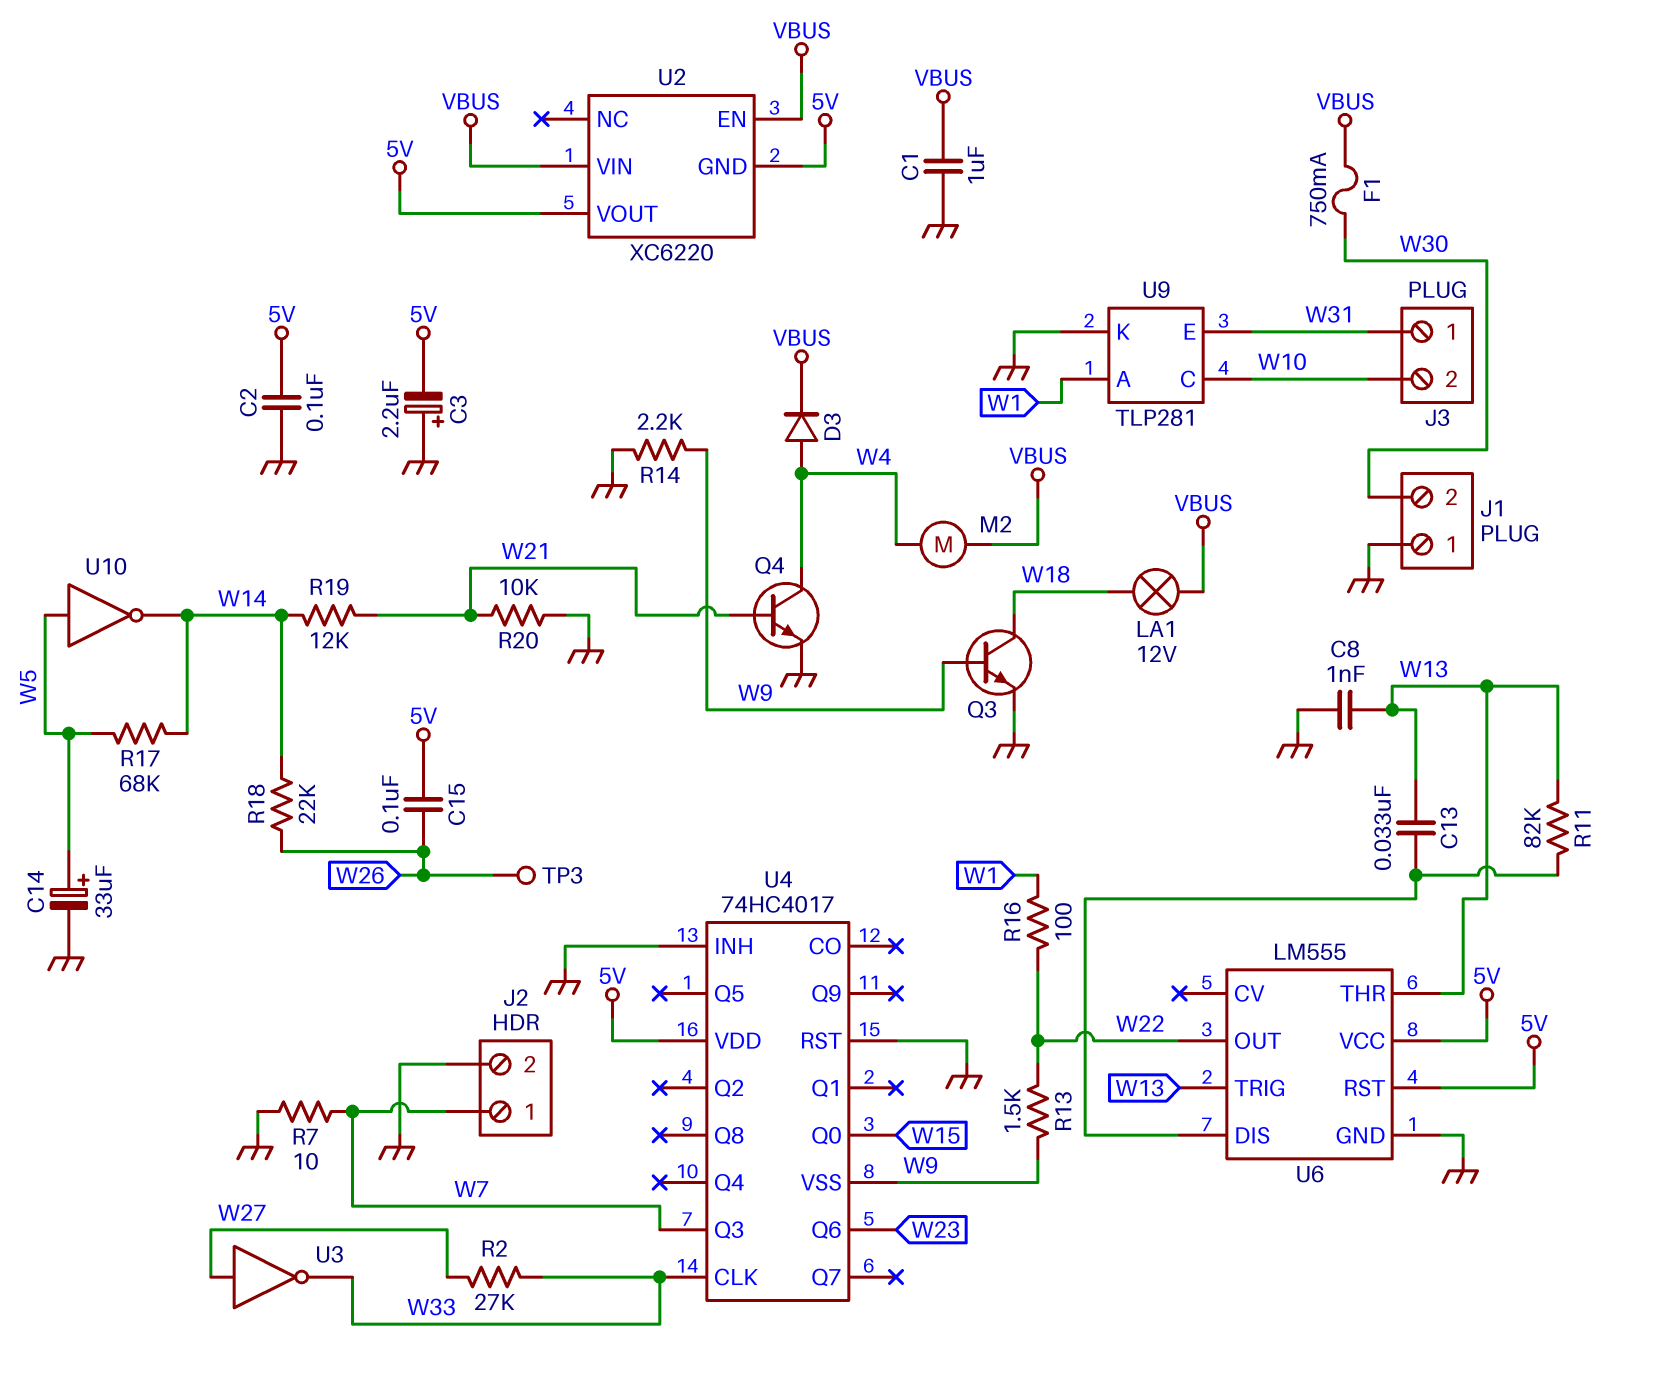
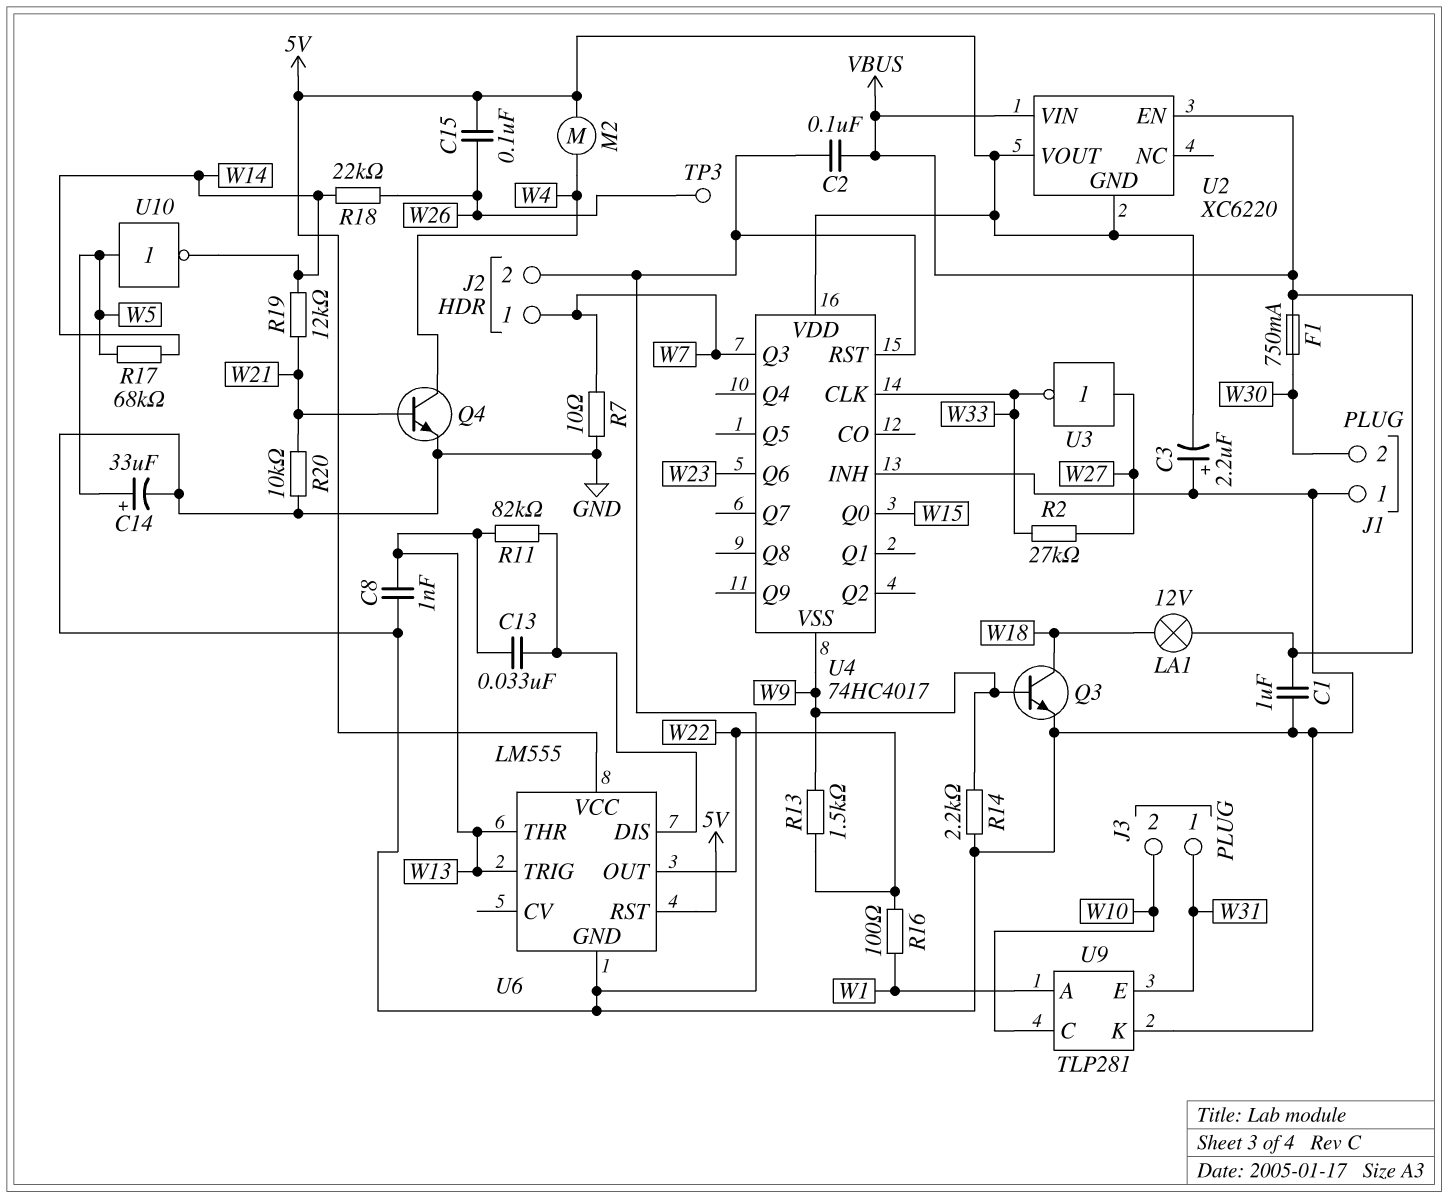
C2: 100nF (5V, GND) -> 100nF (GND, VBUS)
D3: diode (A W4, K VBUS) -> none
M2: motor (VBUS, W4) -> motor (5V, W4)

